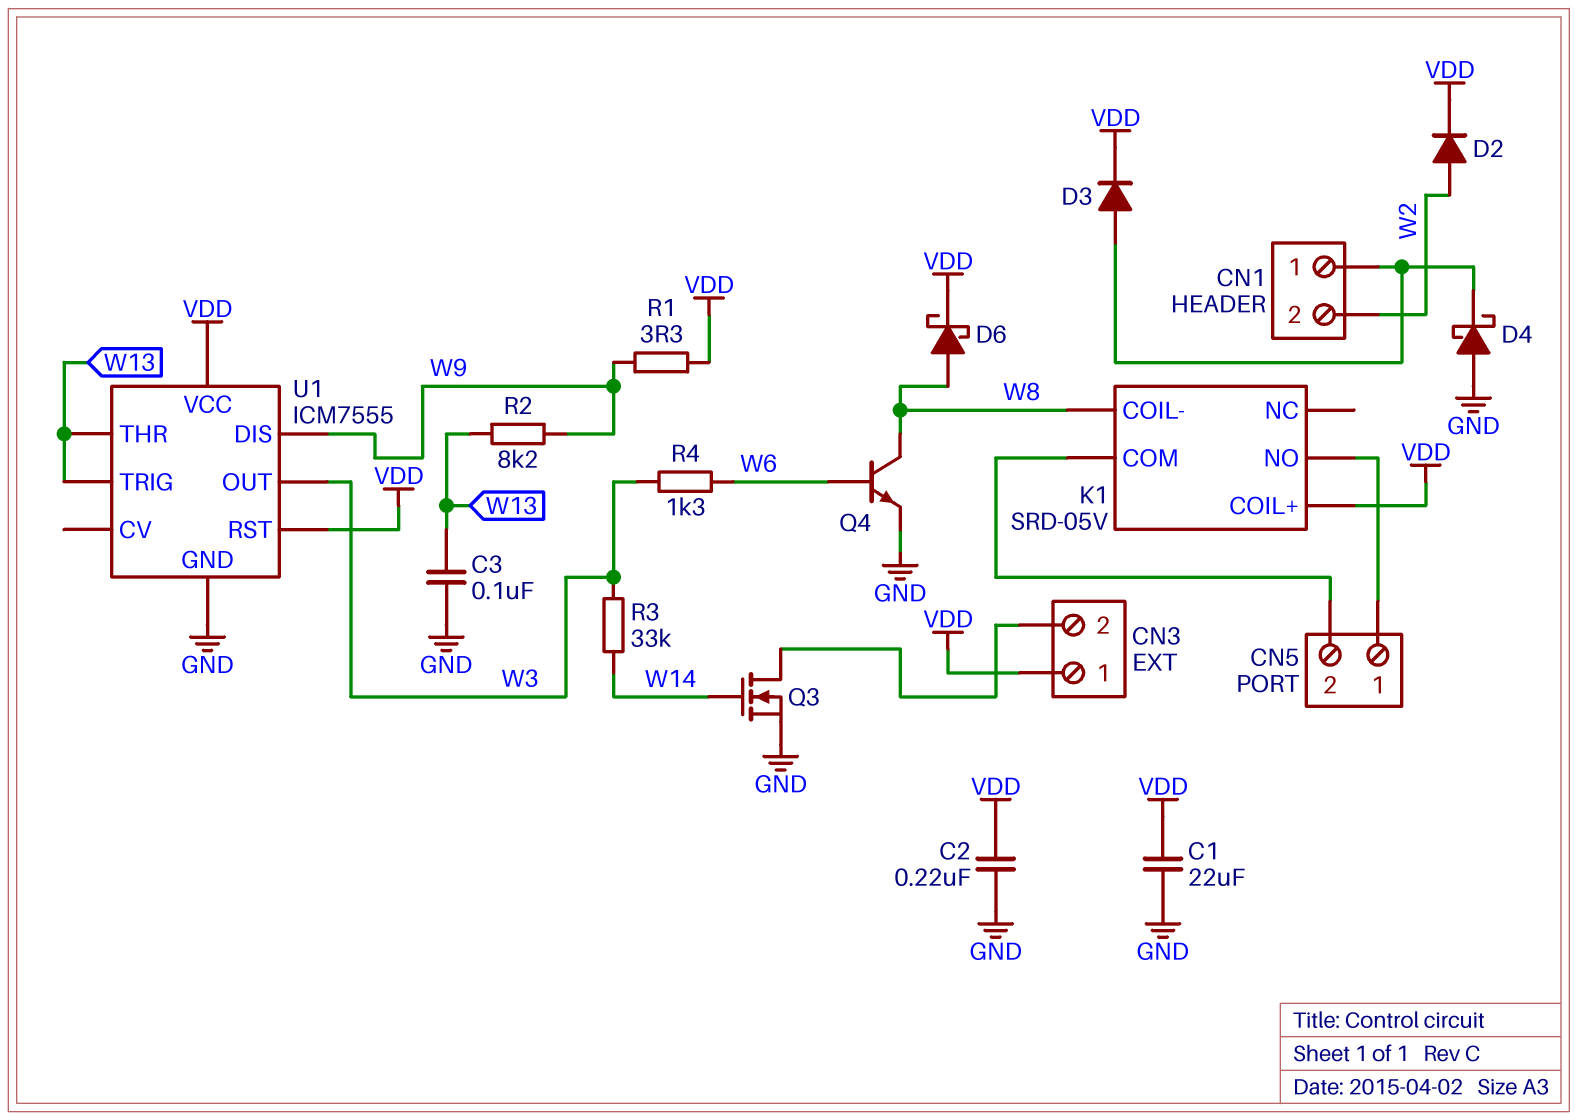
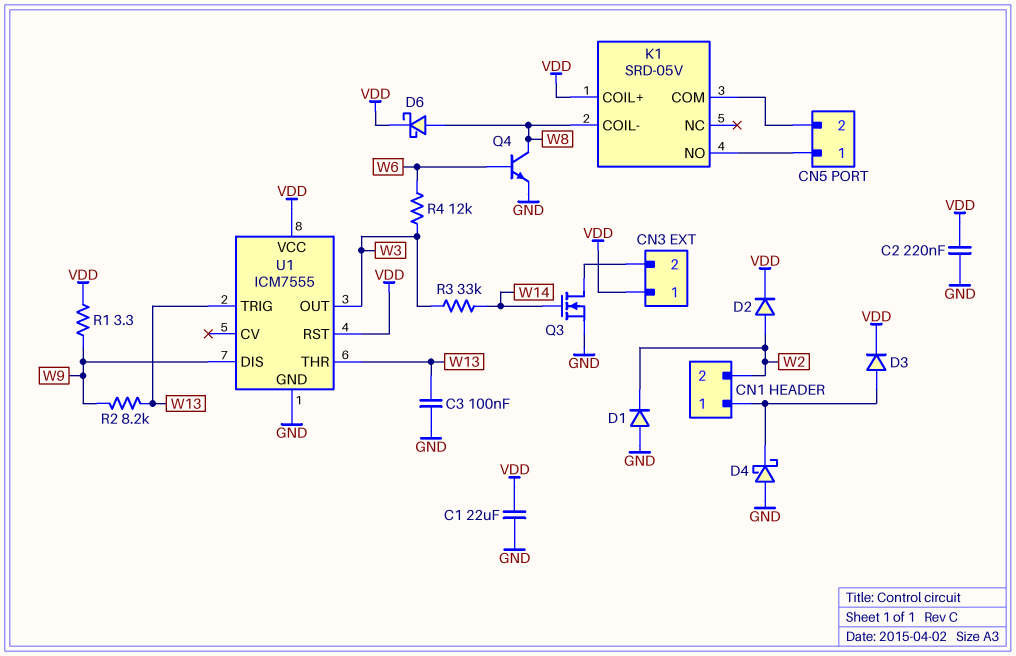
D1: none -> diode (A GND, K W2)
R4: 1.3k (W3, W6) -> 12k (W3, W6)

